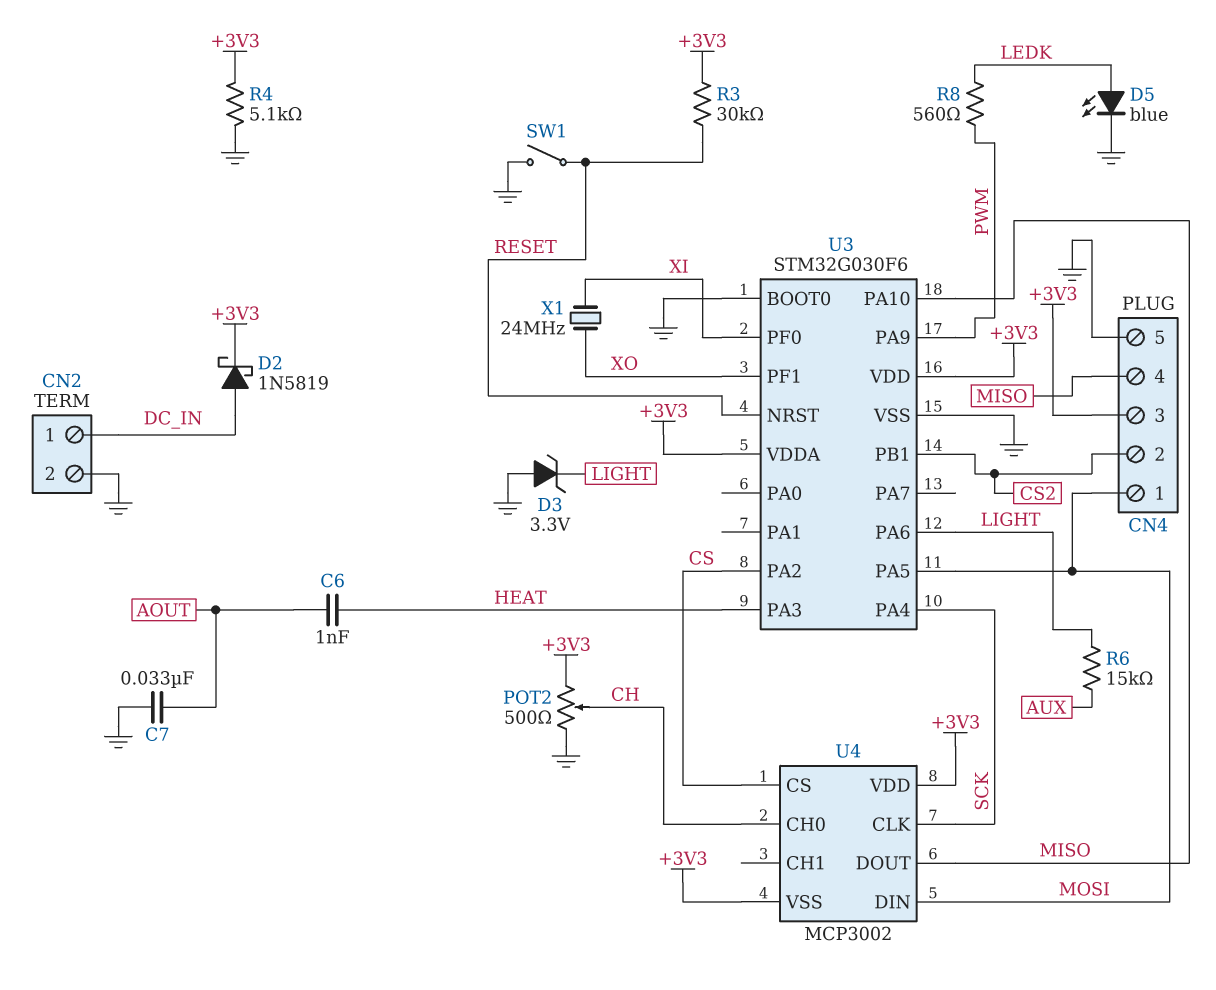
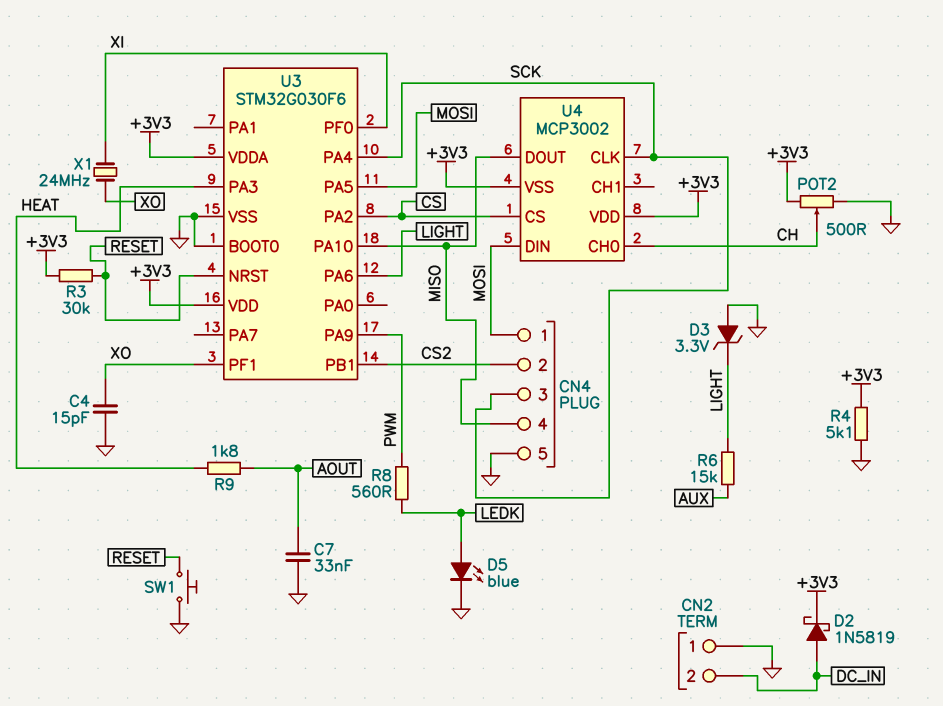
C4: none -> 15pF (GND, XO)
C6: 1nF (AOUT, HEAT) -> none
CN2 pin 1: DC_IN -> GND
CN2 pin 2: GND -> DC_IN
CN4 pin 3: +3V3 -> SCK
R9: none -> 1.8k (AOUT, HEAT)
SW1: switch (GND, RESET) -> button (GND, RESET)

